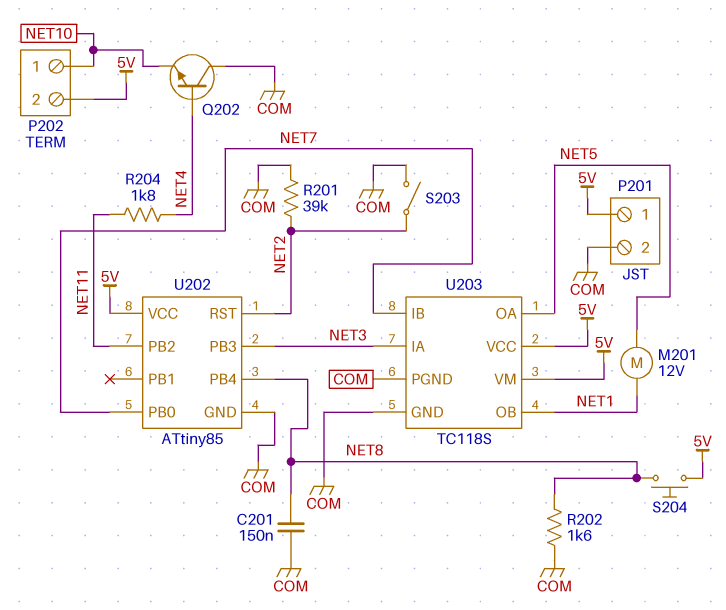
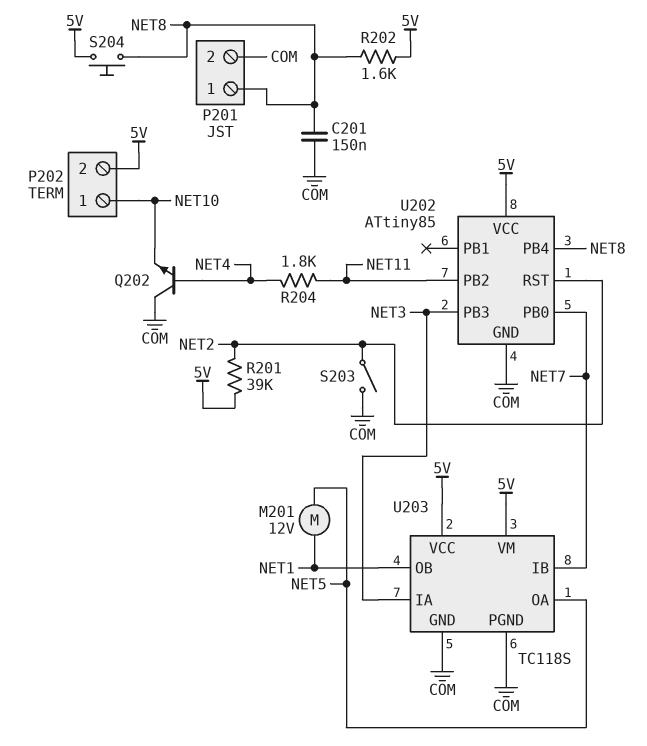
P201 pin 1: 5V -> NET8
R201: 39k (COM, NET2) -> 39k (5V, NET2)
R202: 1.6k (COM, NET8) -> 1.6k (5V, NET8)

